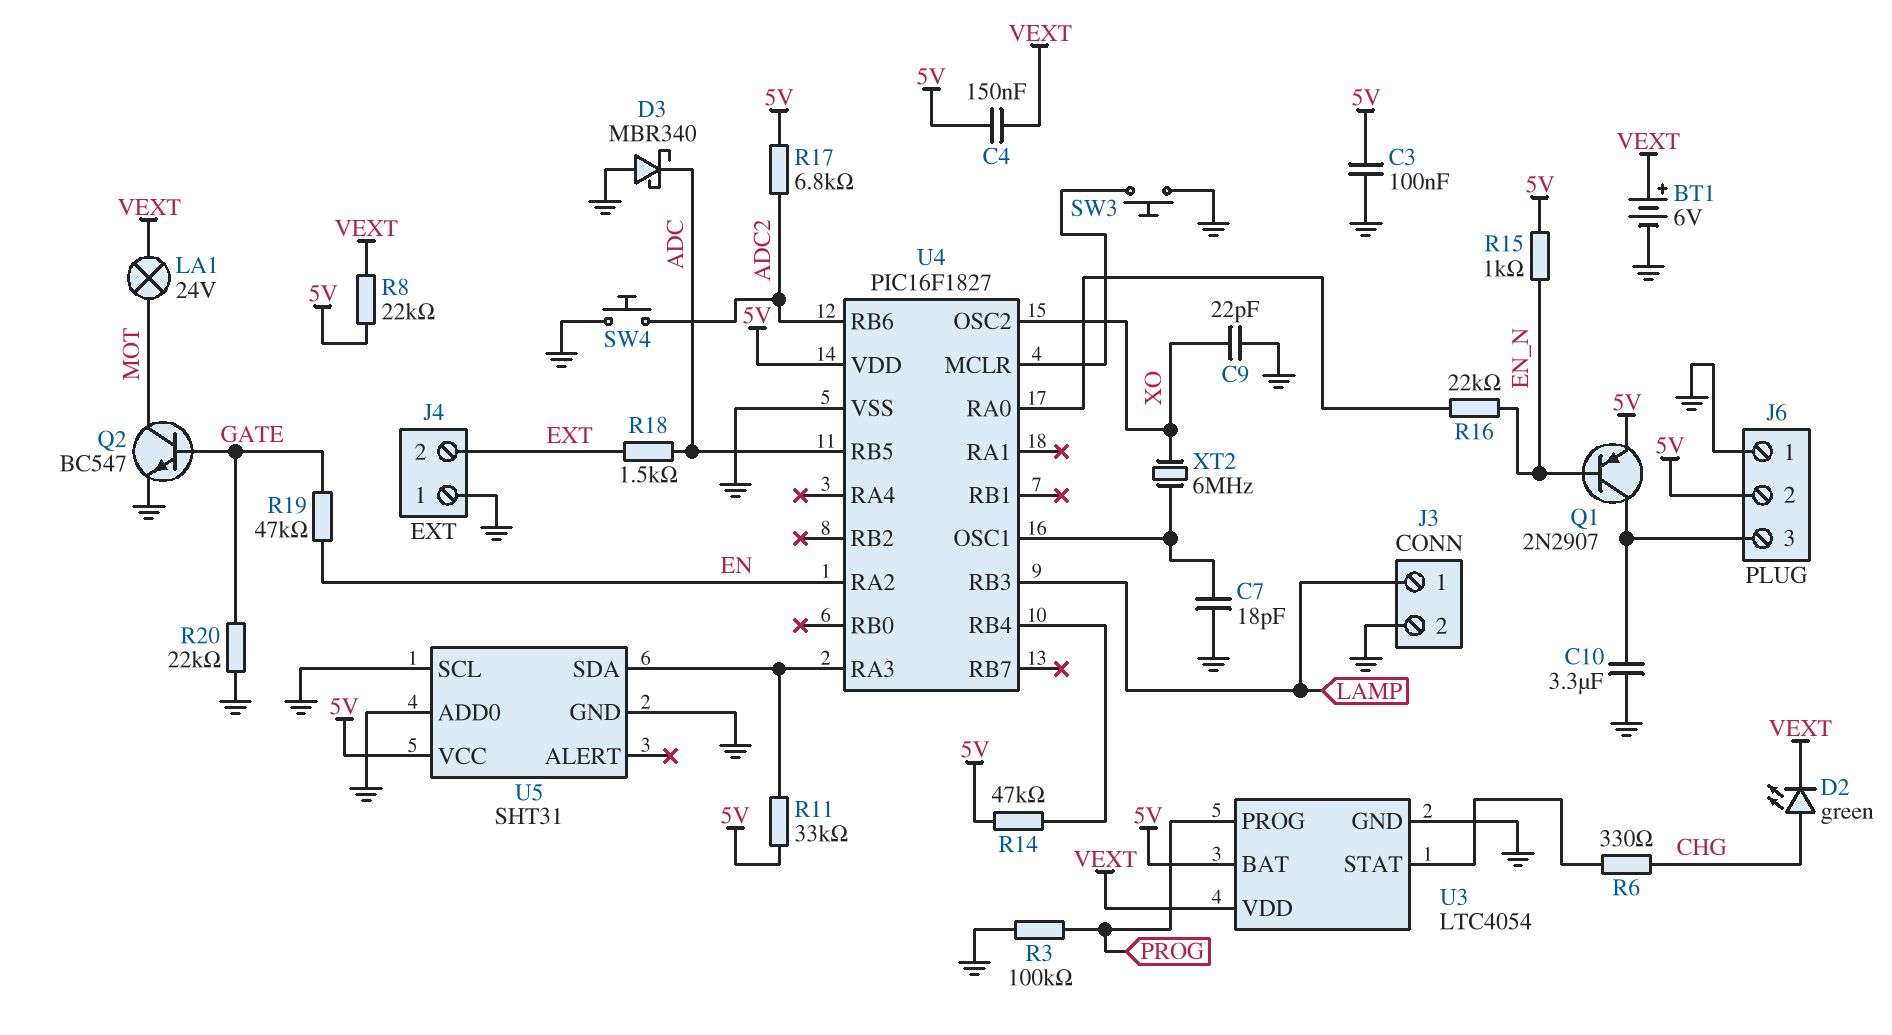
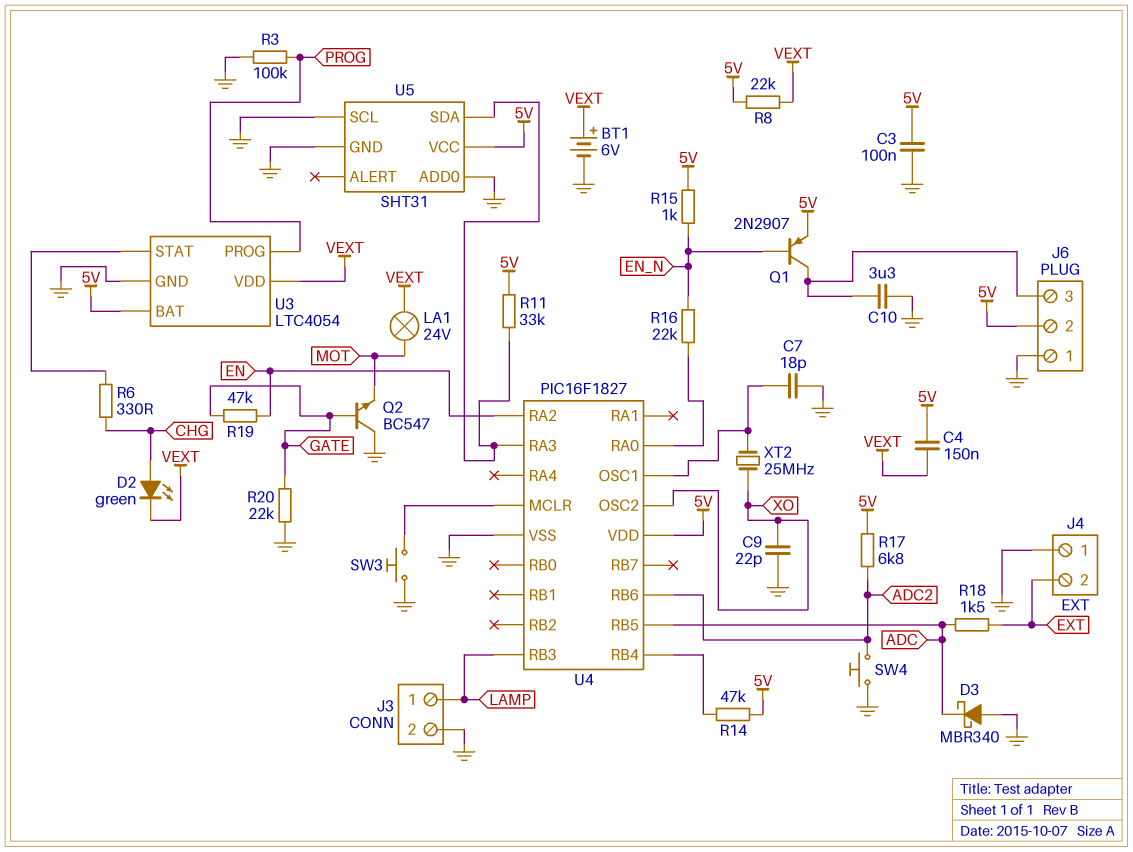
Q2: NPN BC547 (B GATE, C MOT, E GND) -> NPN BC547 (B GATE, C GND, E MOT)
XT2: 6MHz (U4/OSC1, XO) -> 25MHz (U4/OSC1, XO)

